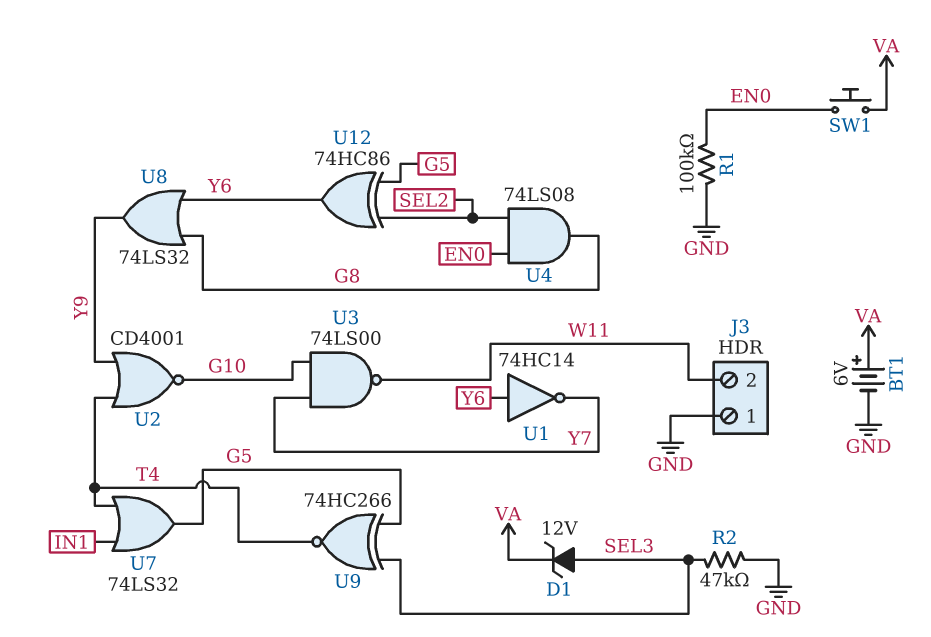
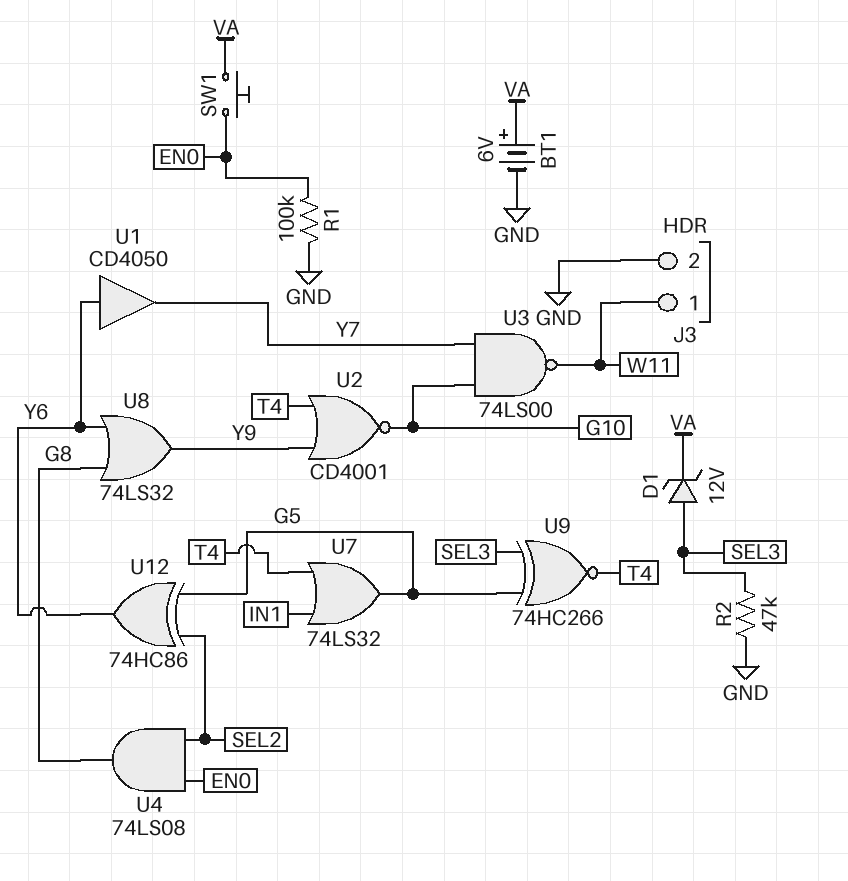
J3 pin 1: GND -> W11
J3 pin 2: W11 -> GND
U1: NOT 74HC14 (in Y6, out Y7) -> buffer CD4050 (in Y6, out Y7)

